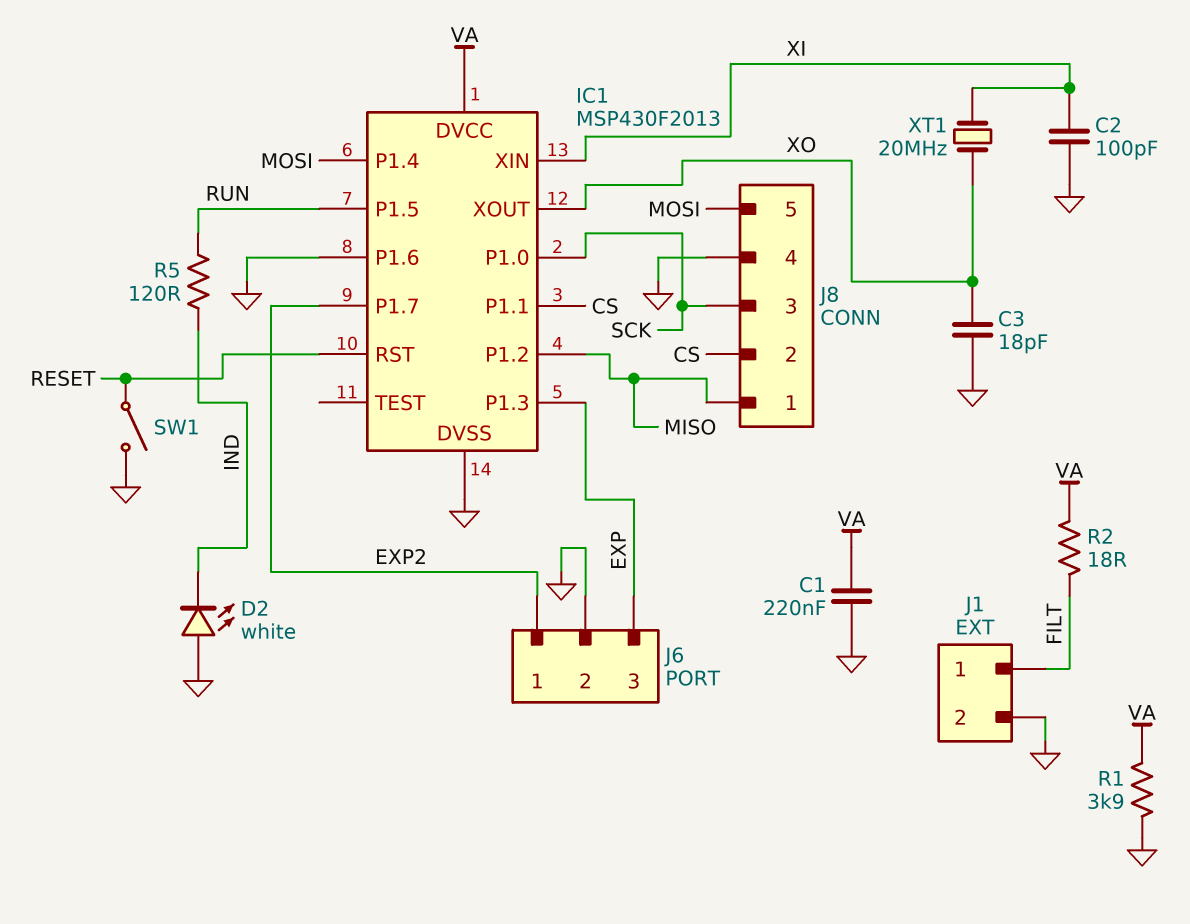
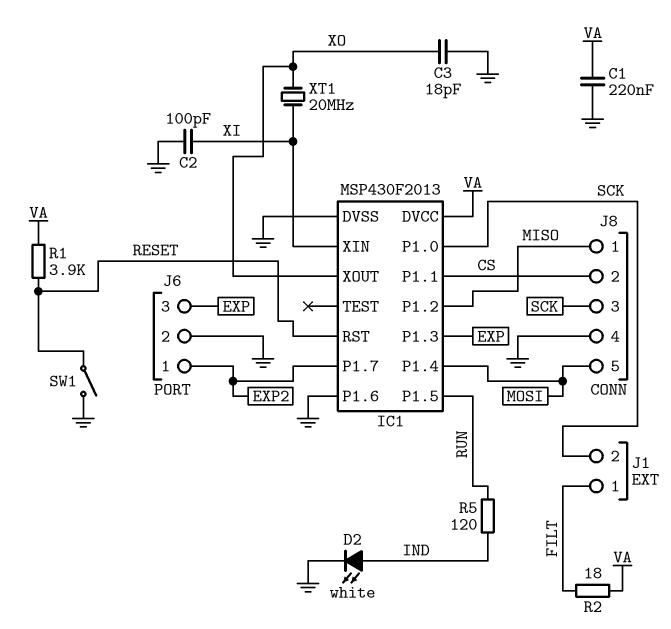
D2: LED white (A GND, K IND) -> LED white (A IND, K GND)
J1 pin 2: GND -> SCK
R1: 3.9k (GND, VA) -> 3.9k (RESET, VA)

